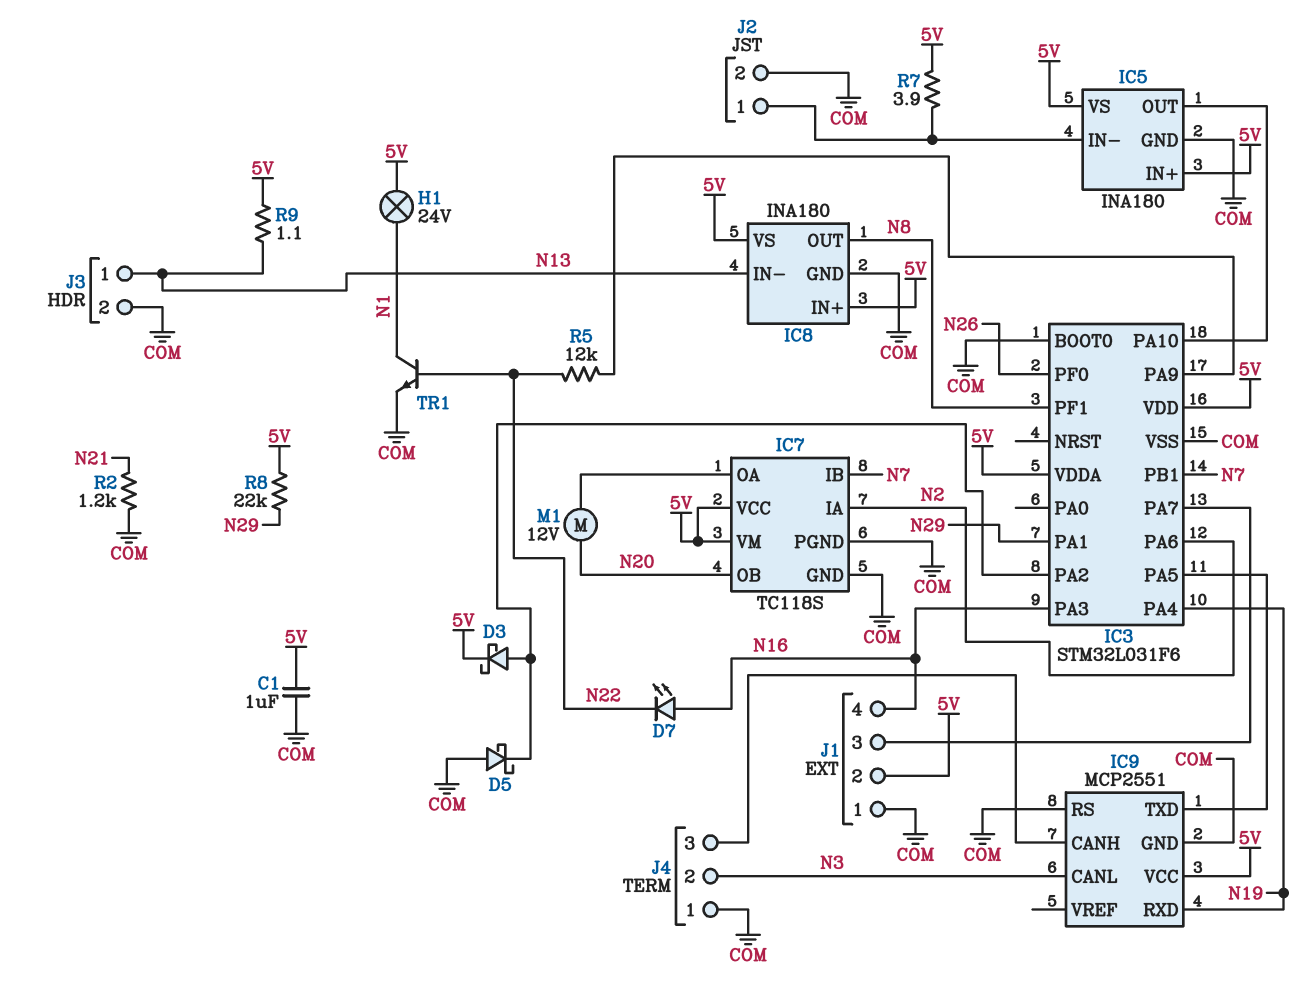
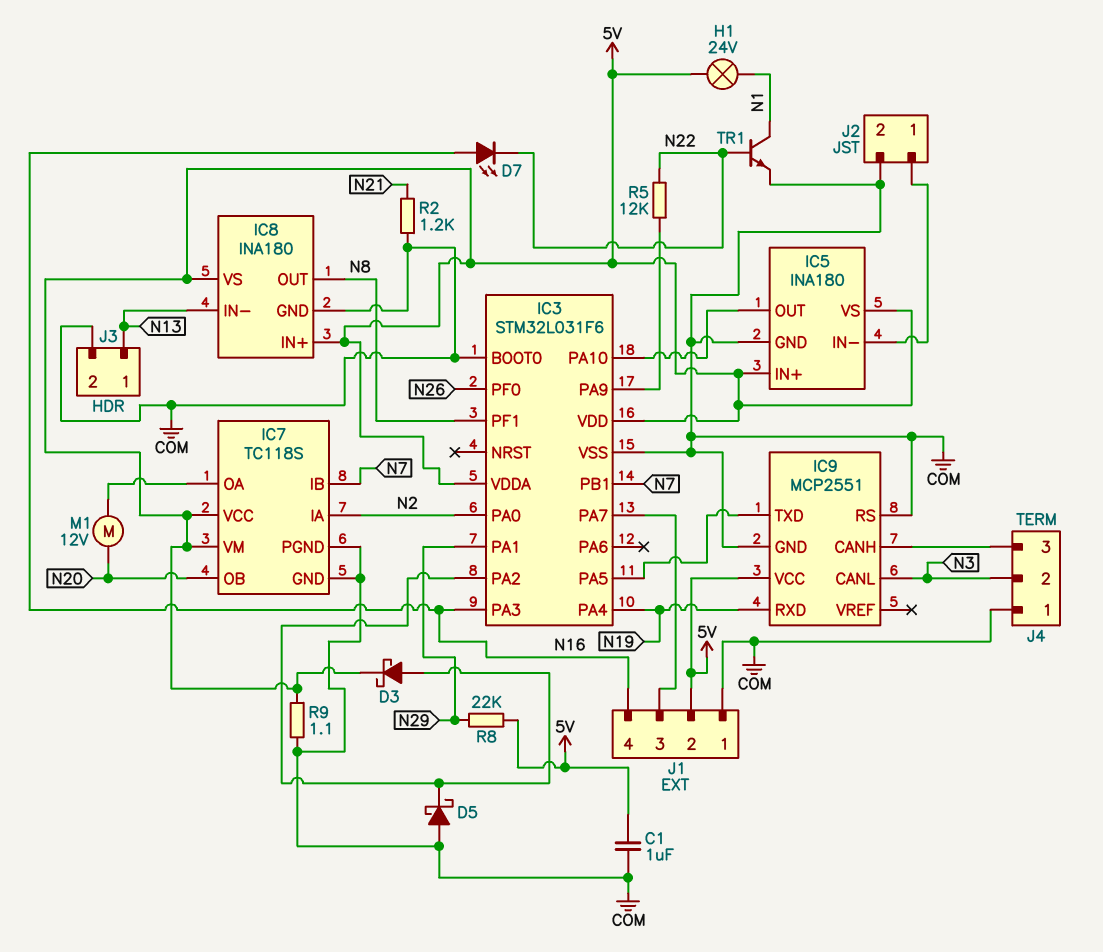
IC3 pin PA0: none -> N2
IC3 pin PA6: N2 -> none
R7: 3.9 (5V, IC5/IN-) -> none
R9: 1.1 (5V, N13) -> 1.1 (5V, COM)

